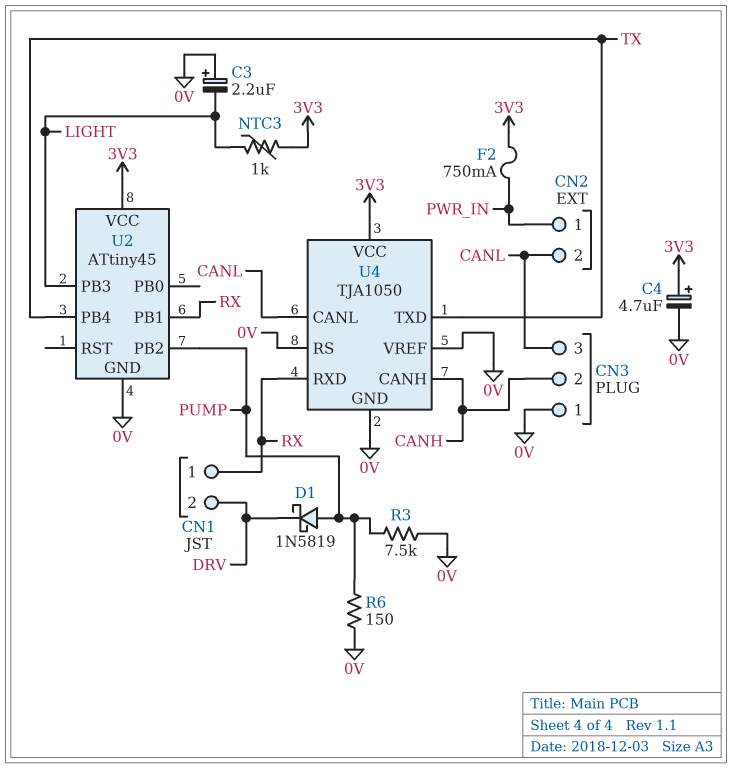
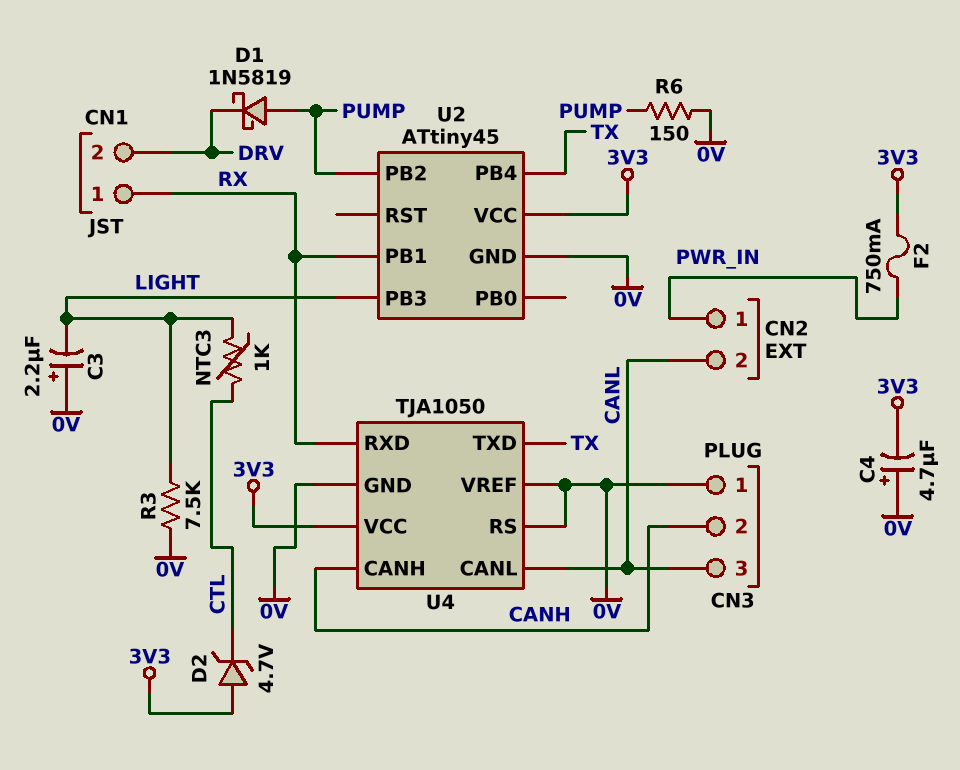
C4: 4.7uF (plus 3V3, minus 0V) -> 4.7uF (plus 0V, minus 3V3)
D2: none -> zener 4.7V (A 3V3, K CTL)
NTC3: 1k (3V3, LIGHT) -> 1k (CTL, LIGHT)
R3: 7.5k (0V, PUMP) -> 7.5k (0V, LIGHT)

